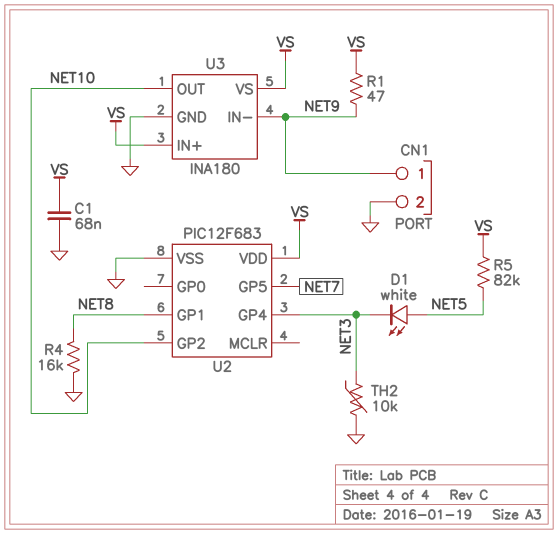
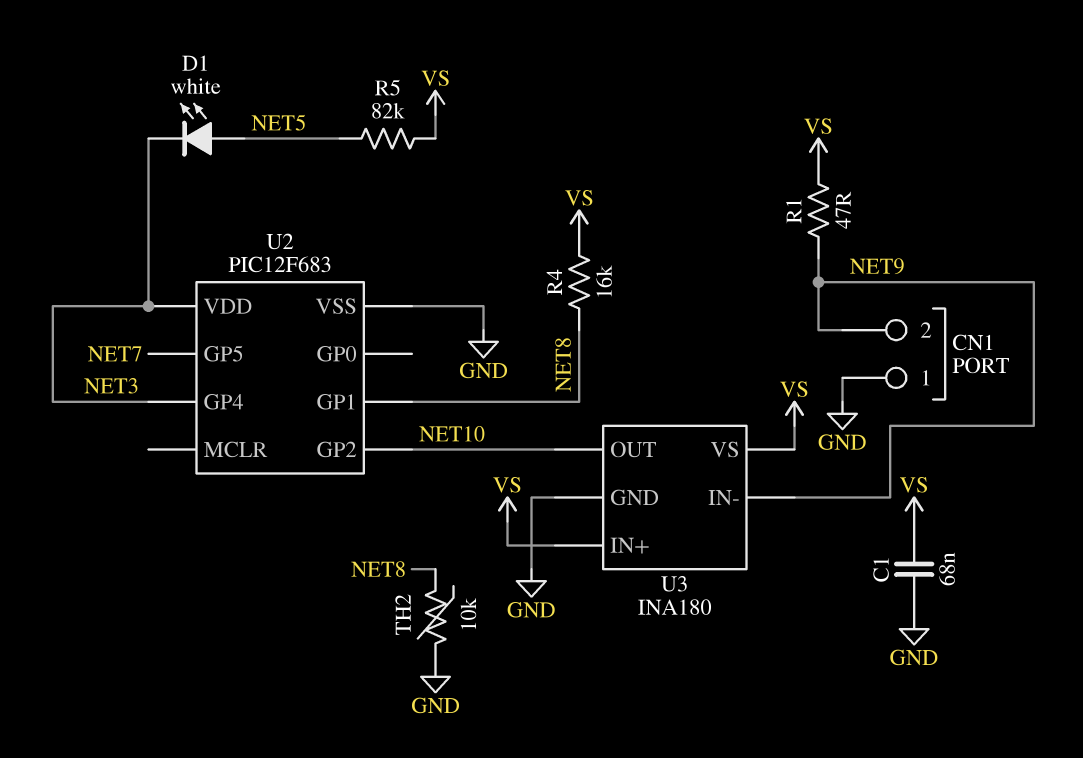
CN1 pin 1: NET9 -> GND
CN1 pin 2: GND -> NET9
R4: 16k (GND, NET8) -> 16k (NET8, VS)
TH2: 10k (GND, NET3) -> 10k (GND, NET8)
U2 pin VDD: VS -> NET3

